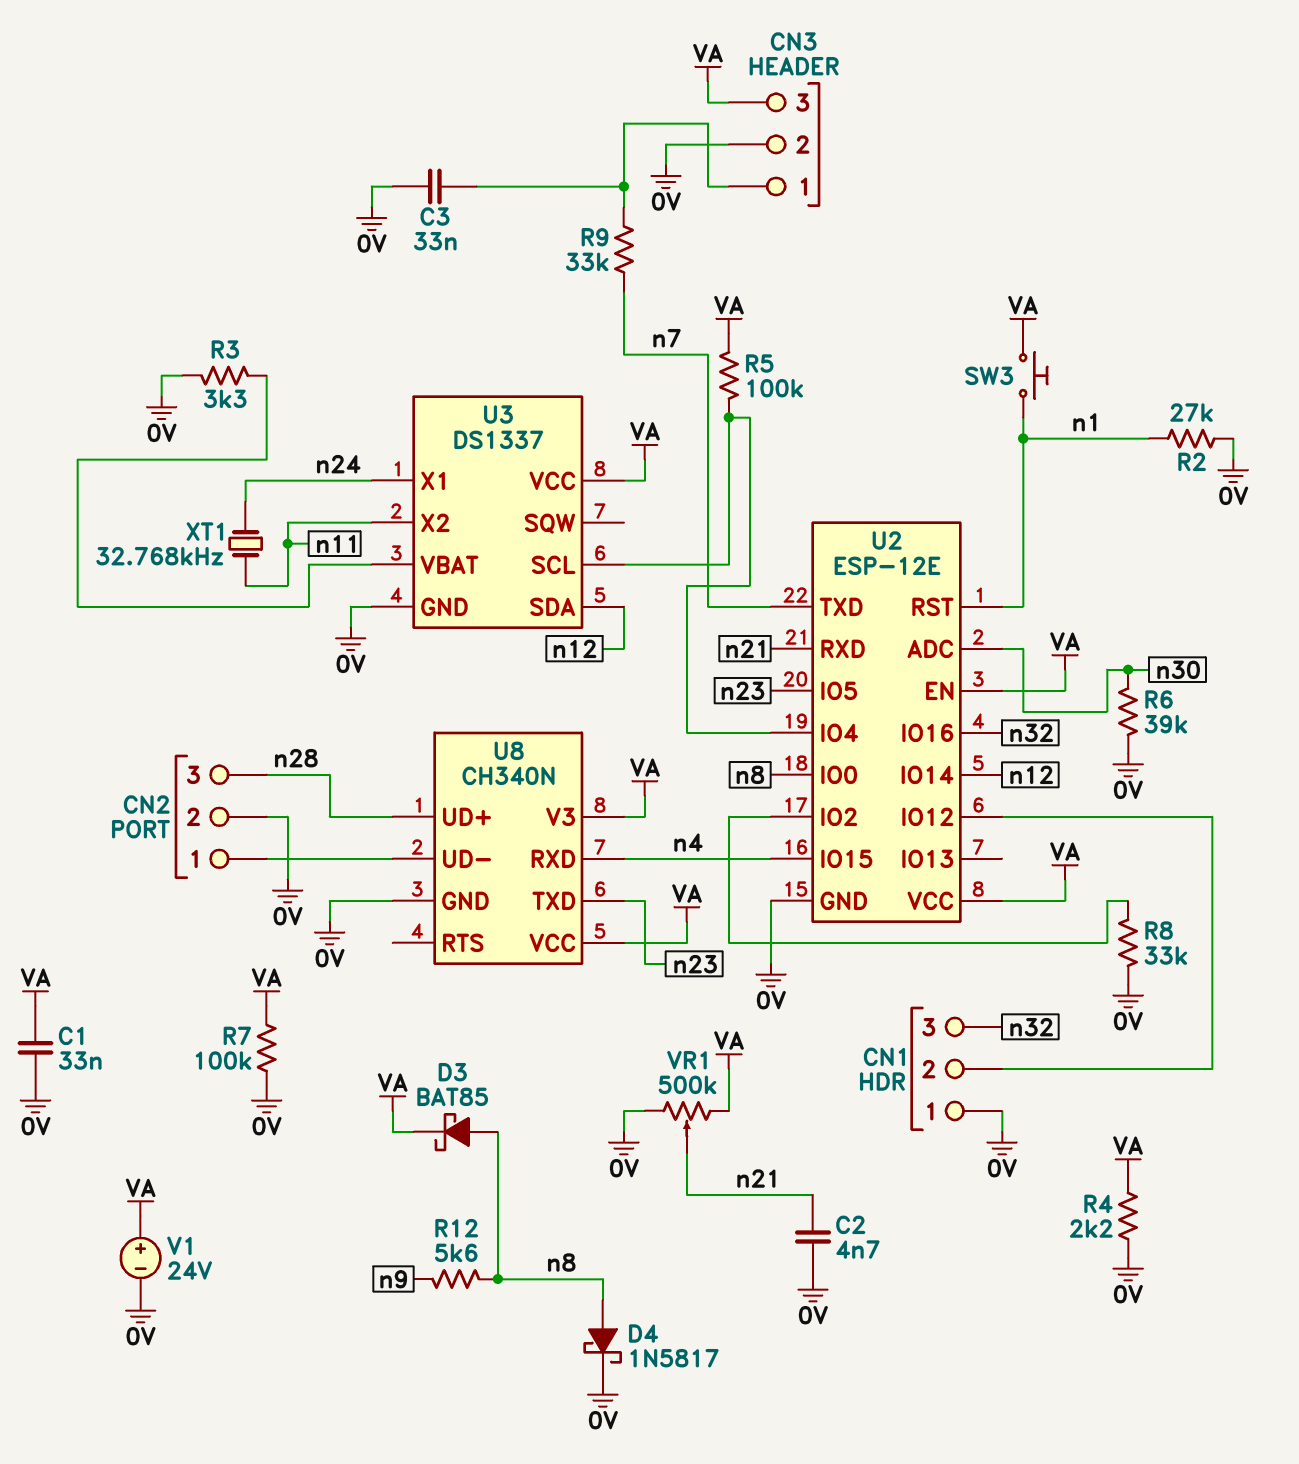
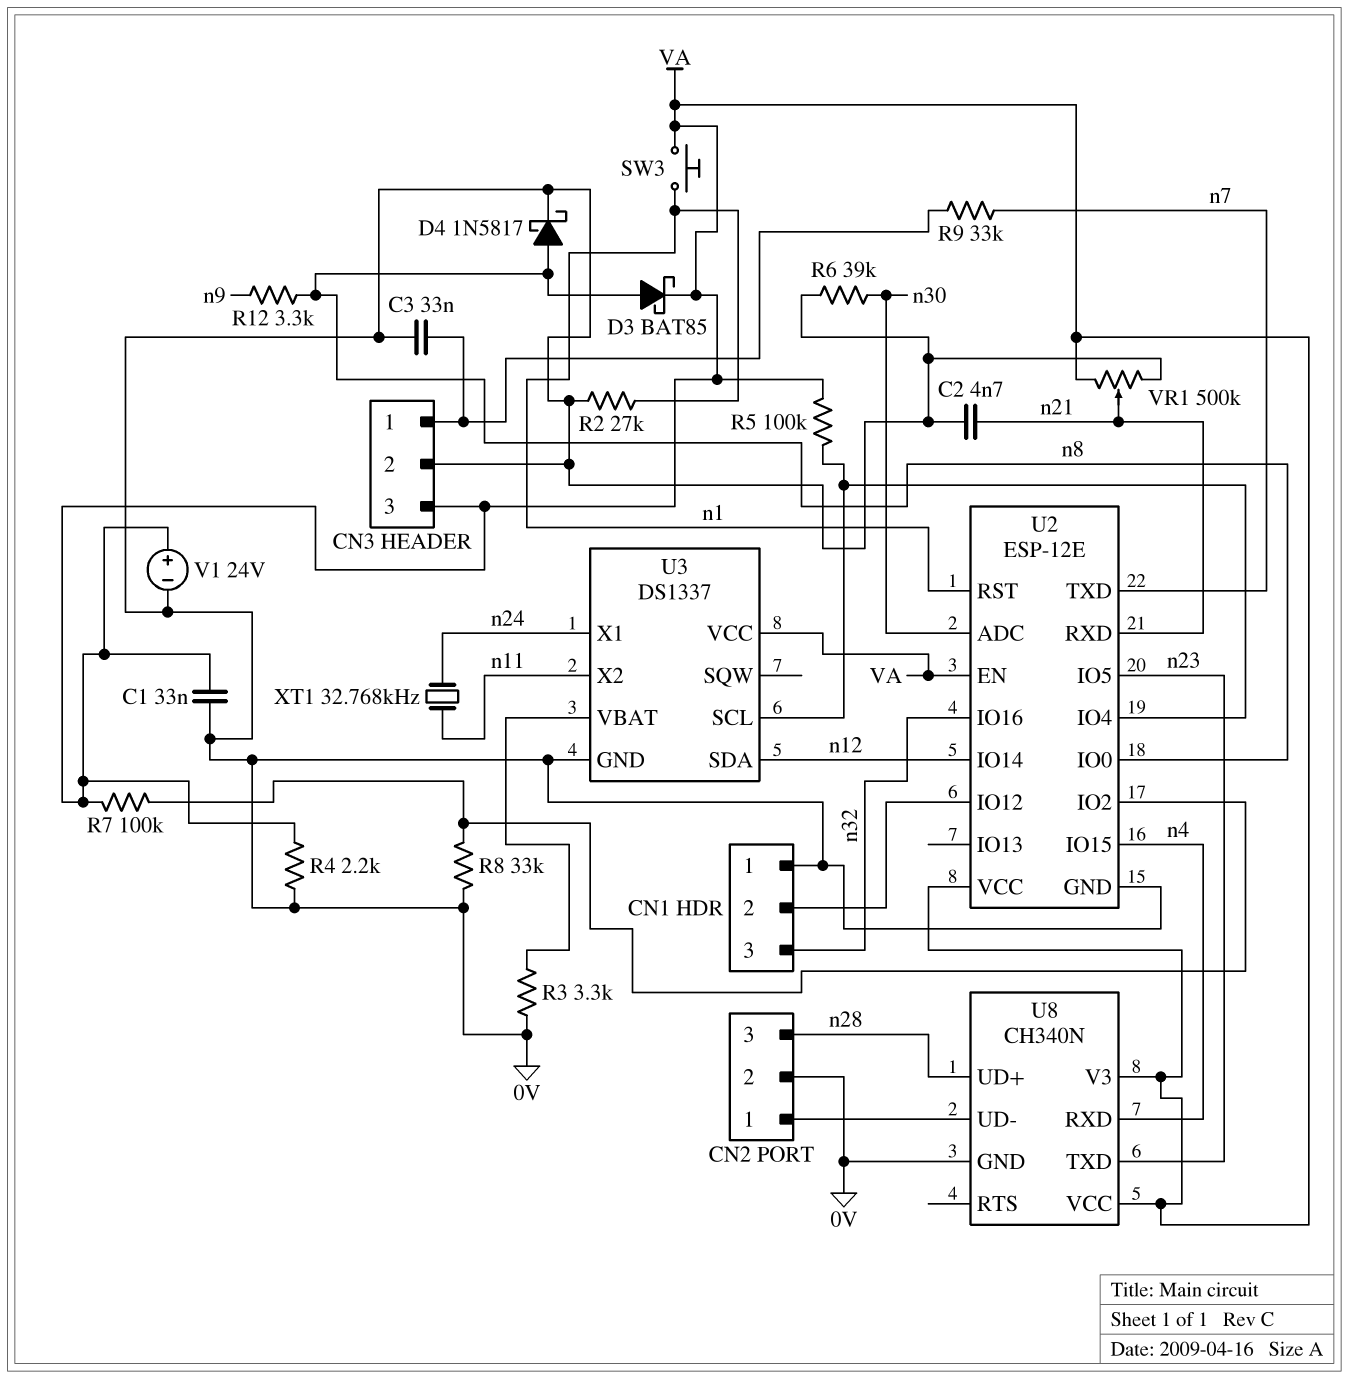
R7: 100k (0V, VA) -> 100k (U2/IO2, VA)
R12: 5.6k (n8, n9) -> 3.3k (n8, n9)

